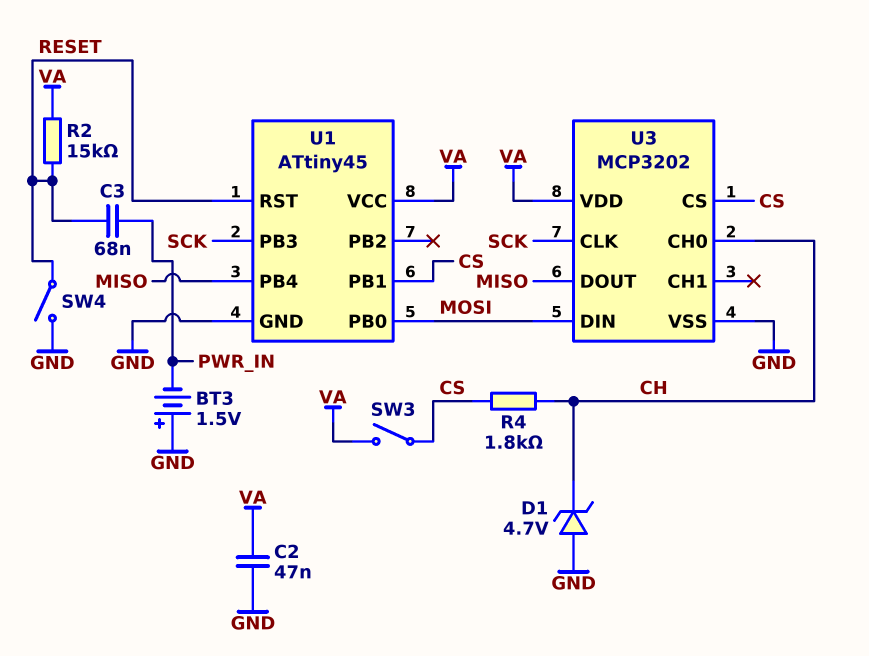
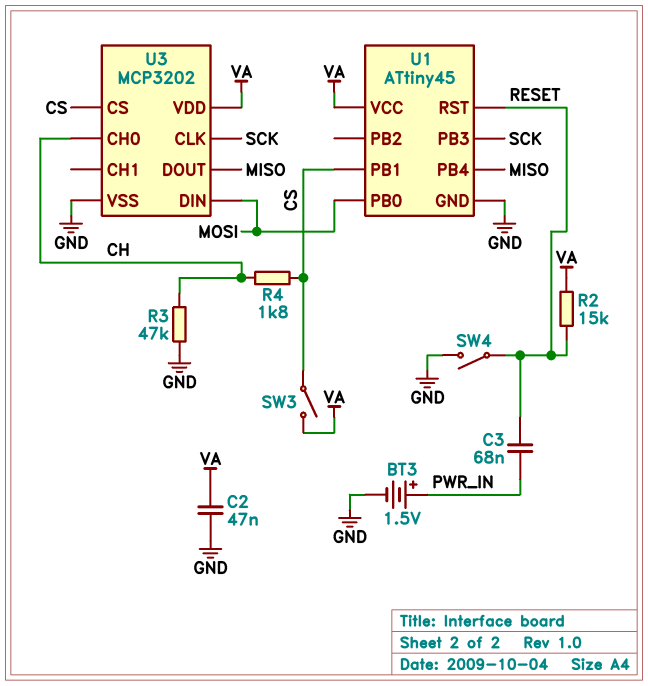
BT3: 1.5V (plus GND, minus PWR_IN) -> 1.5V (plus PWR_IN, minus GND)
D1: zener 4.7V (A GND, K CH) -> none
R3: none -> 47k (CH, GND)

